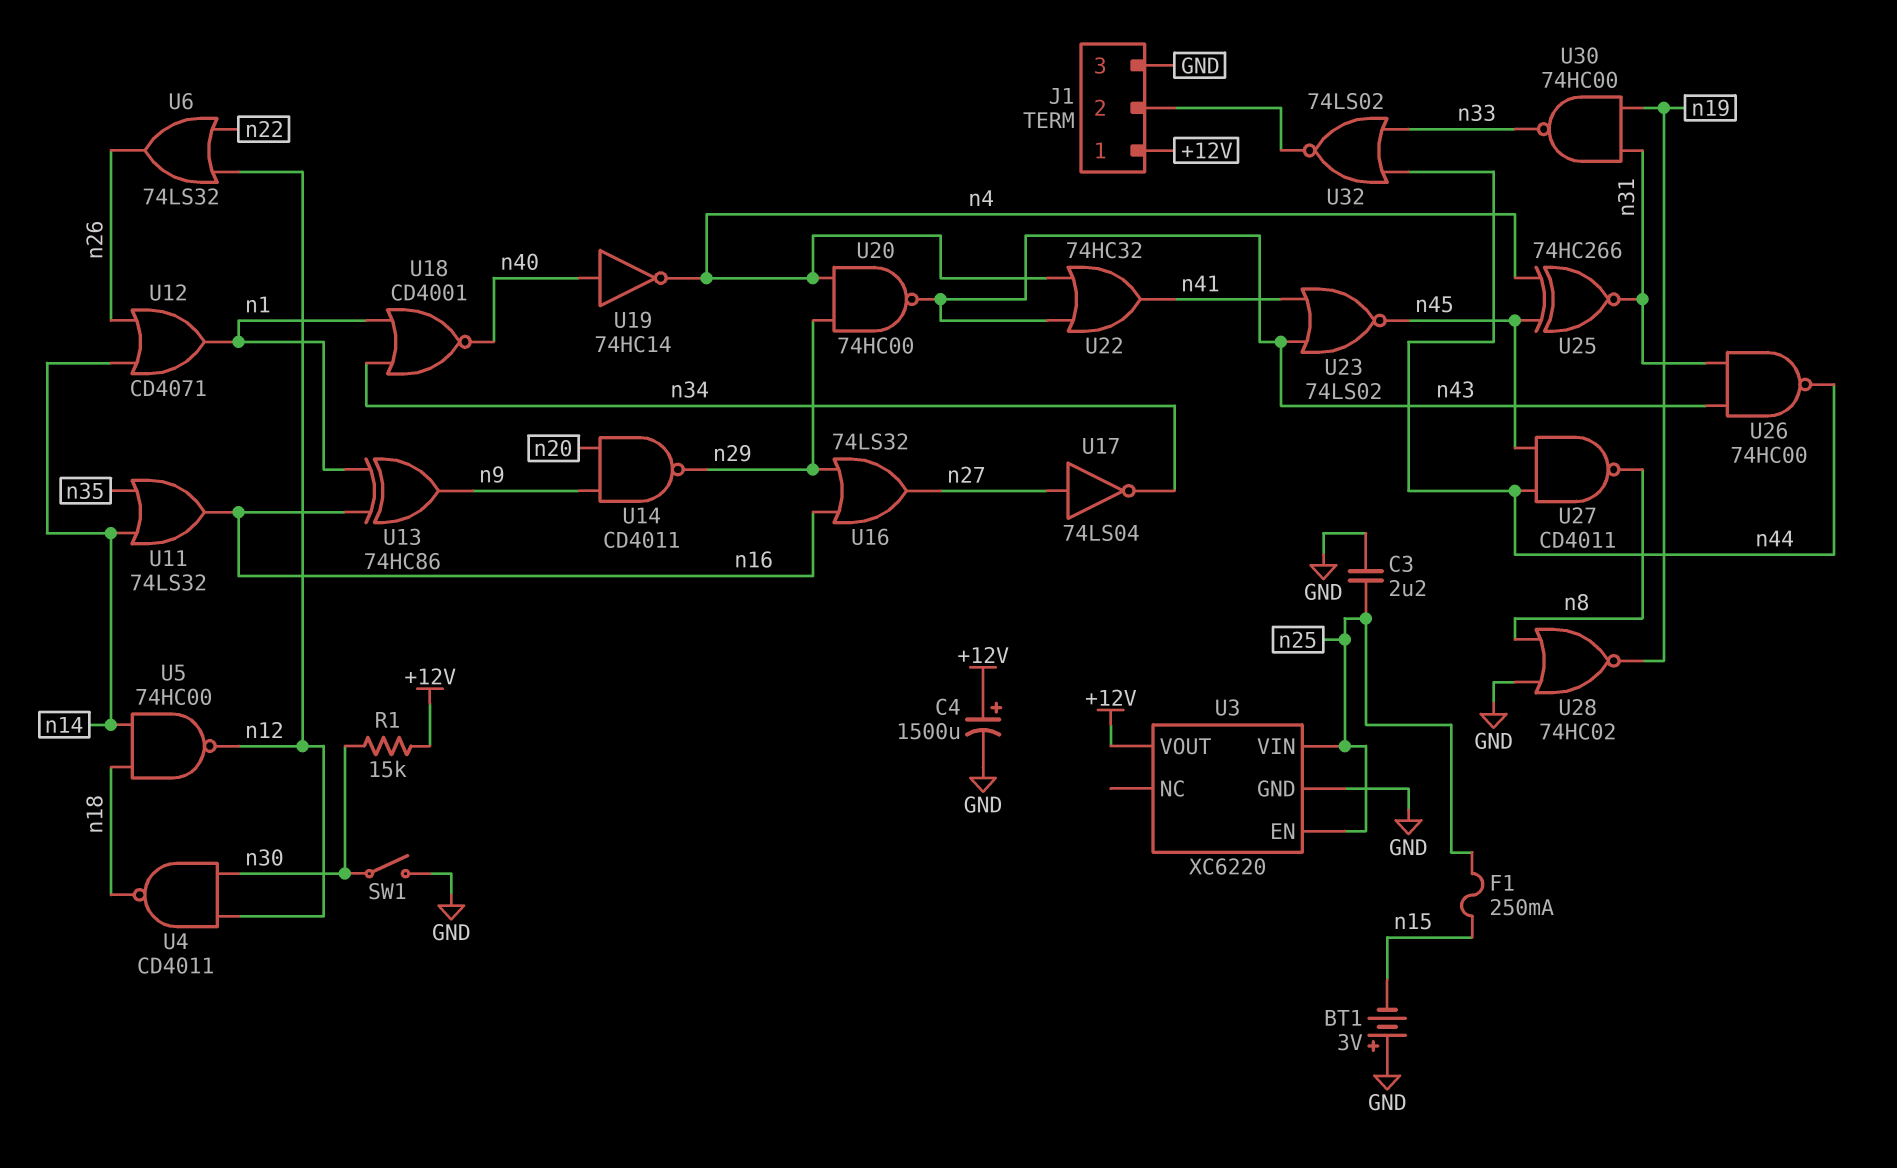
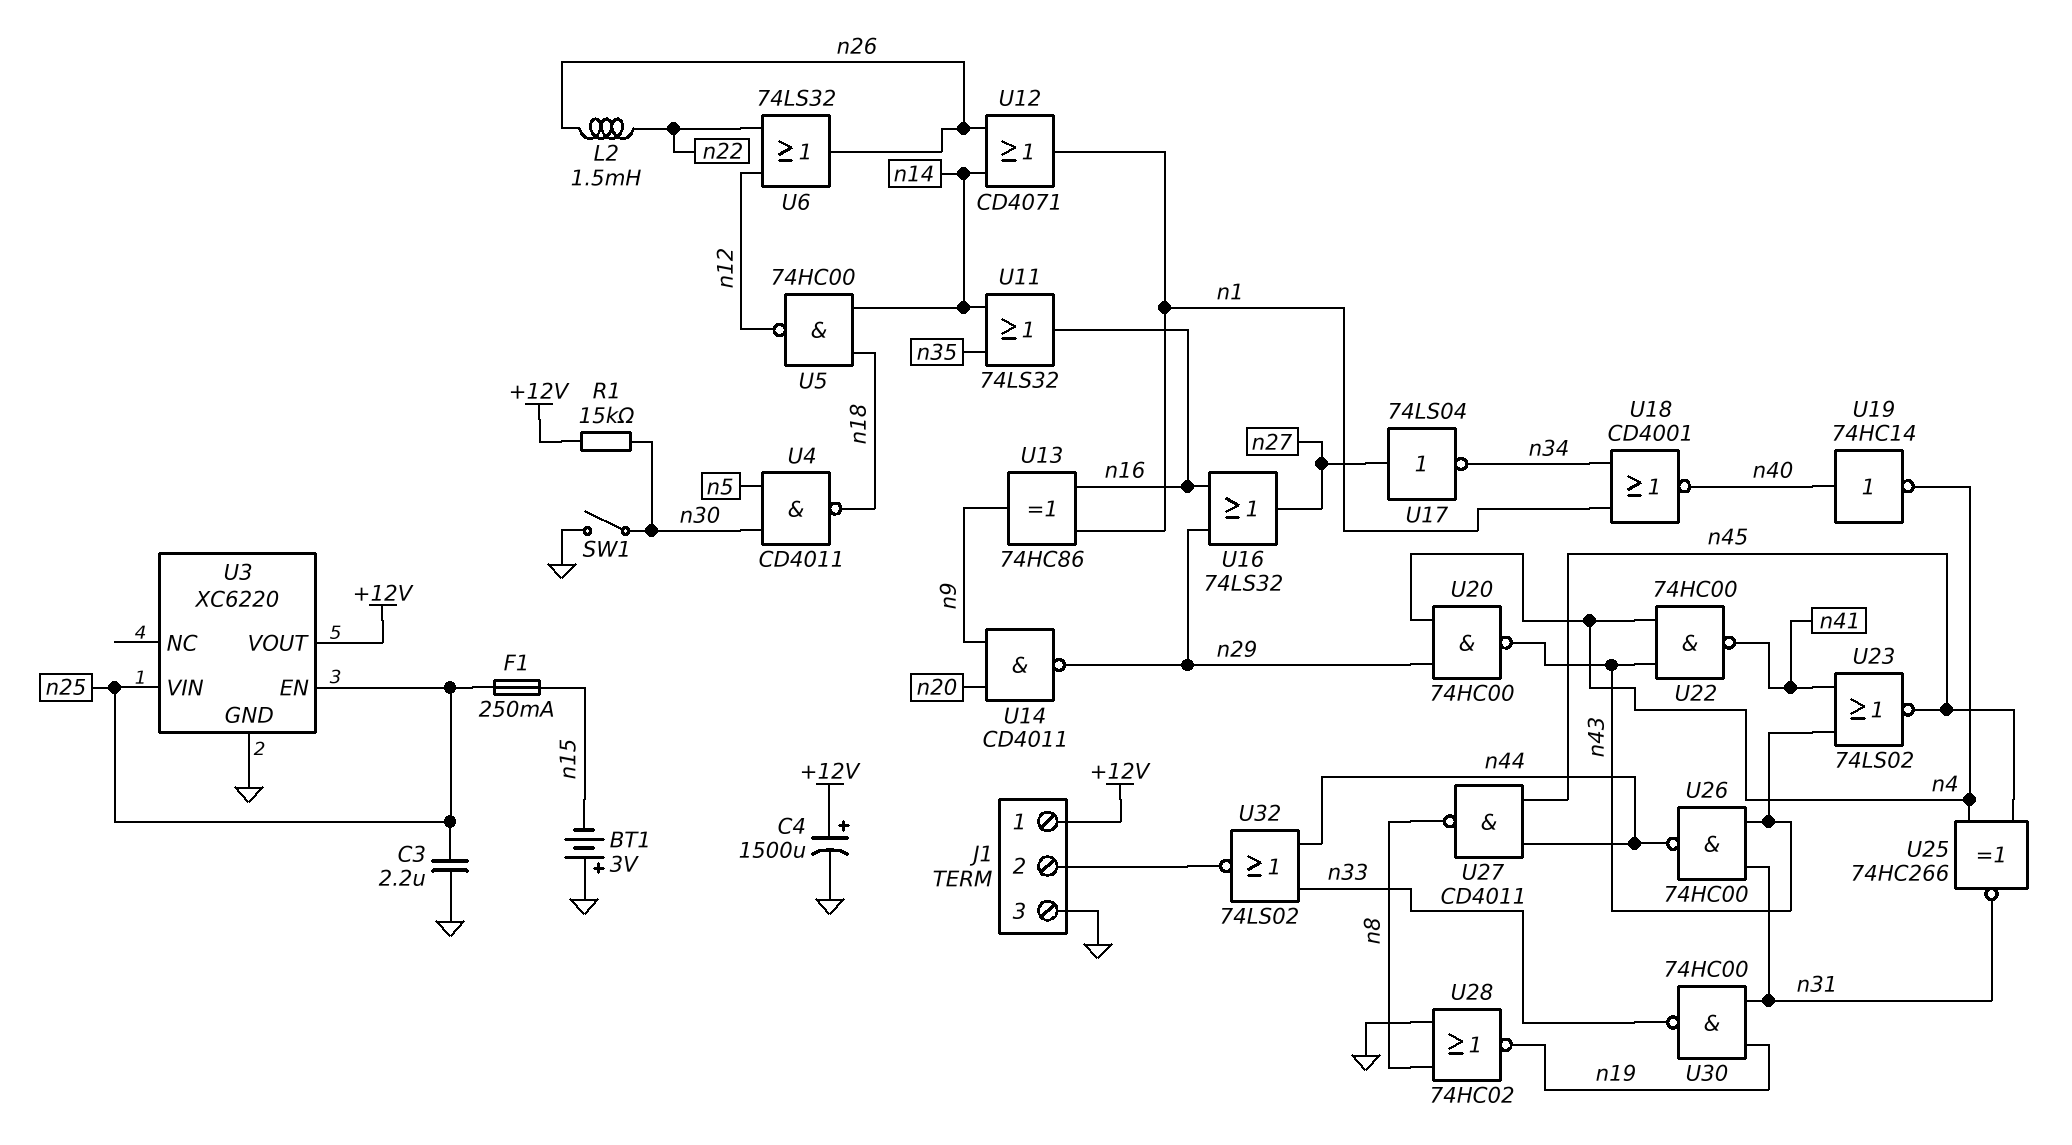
L2: none -> 1.5mH (n22, n26)
U4: NAND CD4011 (in n12, in n30, out n18) -> NAND CD4011 (in n5, in n30, out n18)
U22: OR 74HC32 (in n4, in n43, out n41) -> NAND 74HC00 (in n4, in n43, out n41)

